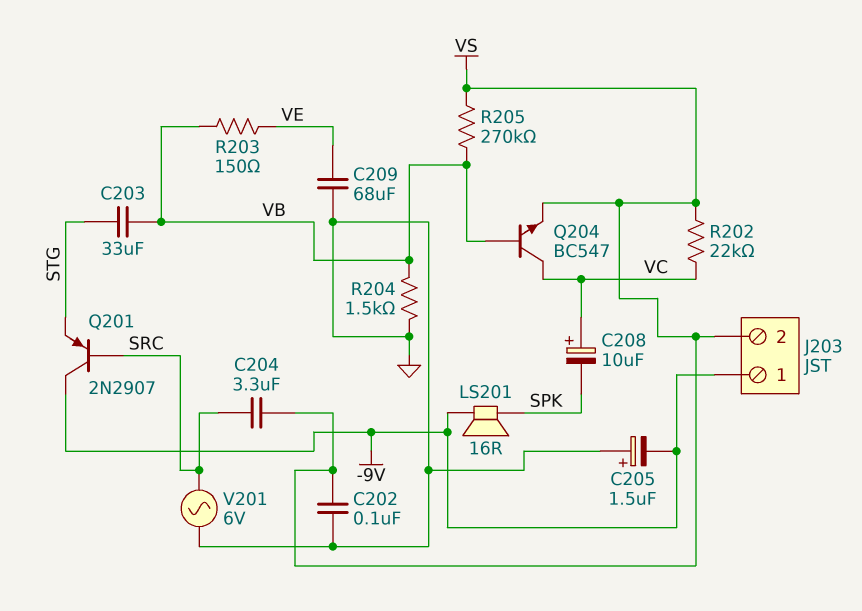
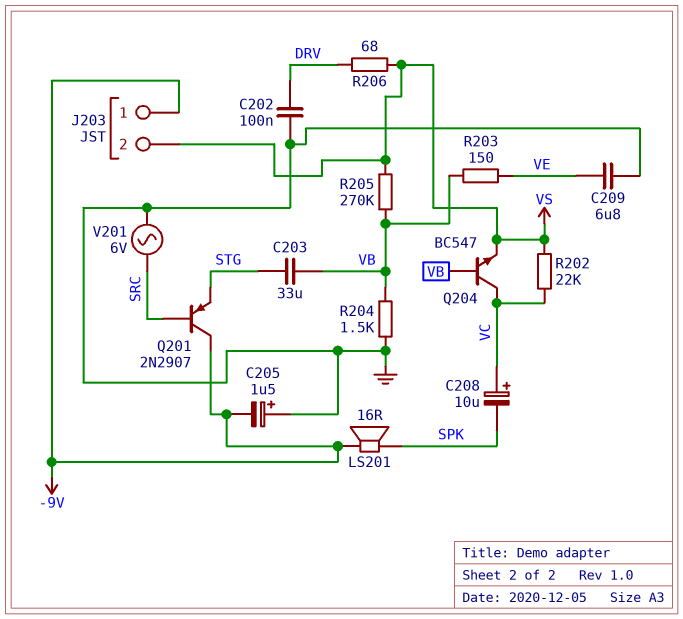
C202: 100nF (GND, VS) -> 100nF (DRV, GND)
C204: 3.3uF (SRC, VS) -> none
C209: 68uF (GND, VE) -> 6.8uF (GND, VE)
R206: none -> 68 (DRV, VS)

